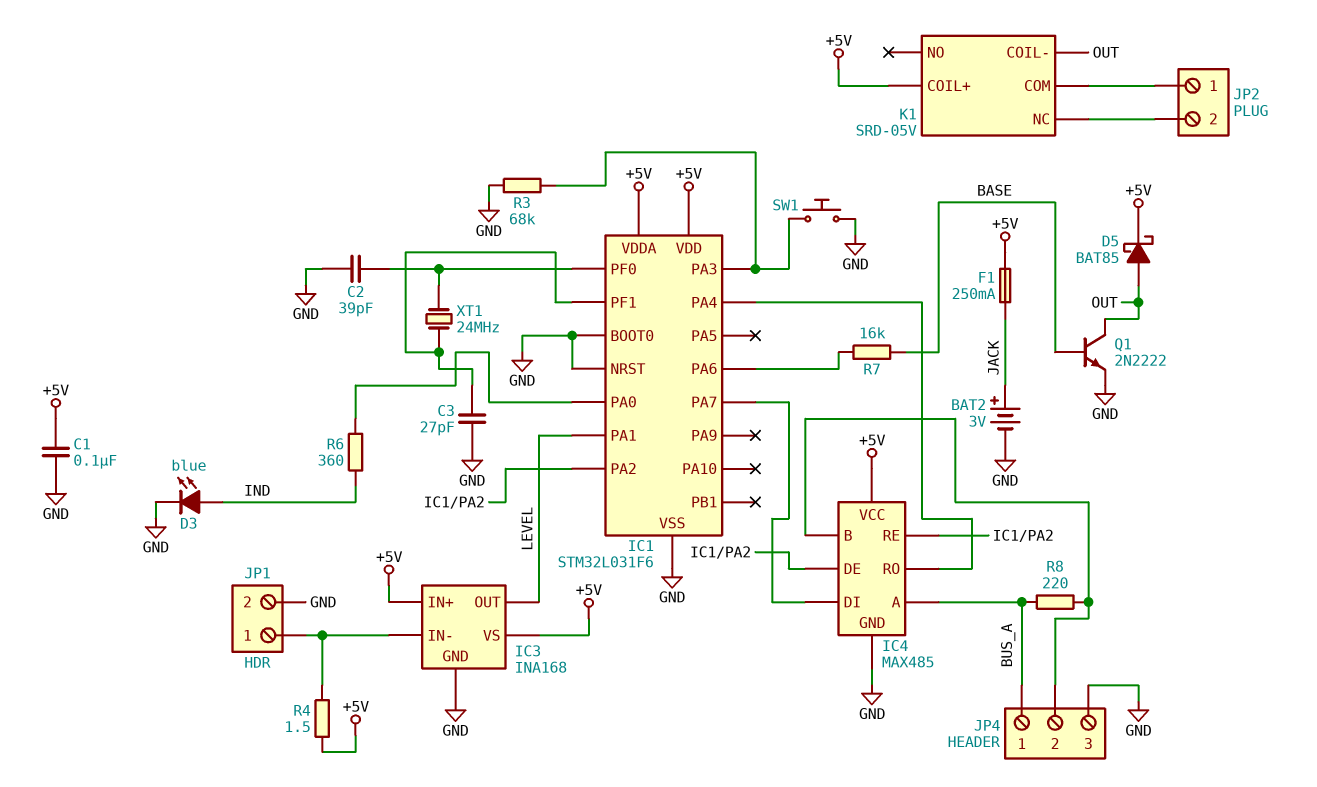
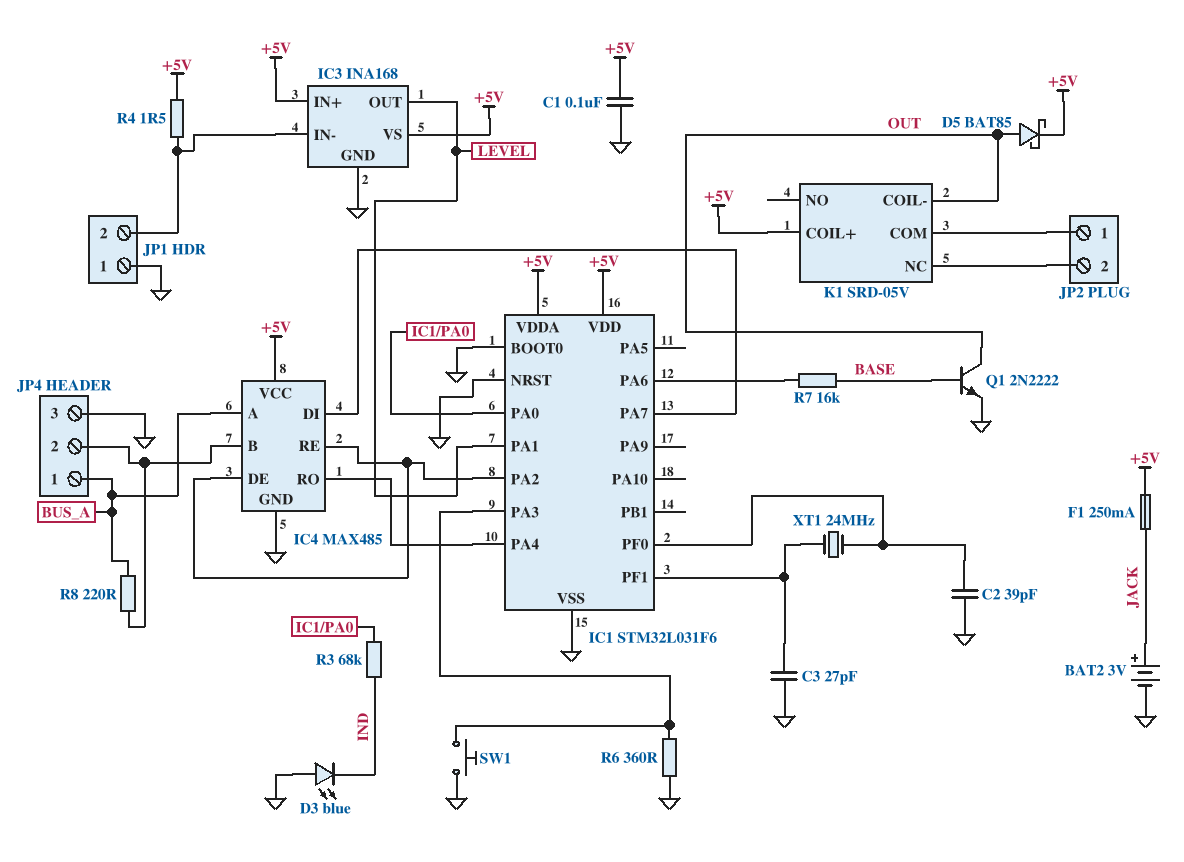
D3: LED blue (A IND, K GND) -> LED blue (A GND, K IND)
JP1 pin 1: IC3/IN- -> GND
JP1 pin 2: GND -> IC3/IN-
R3: 68k (GND, IC1/PA3) -> 68k (IC1/PA0, IND)
R6: 360 (IC1/PA0, IND) -> 360 (GND, IC1/PA3)

